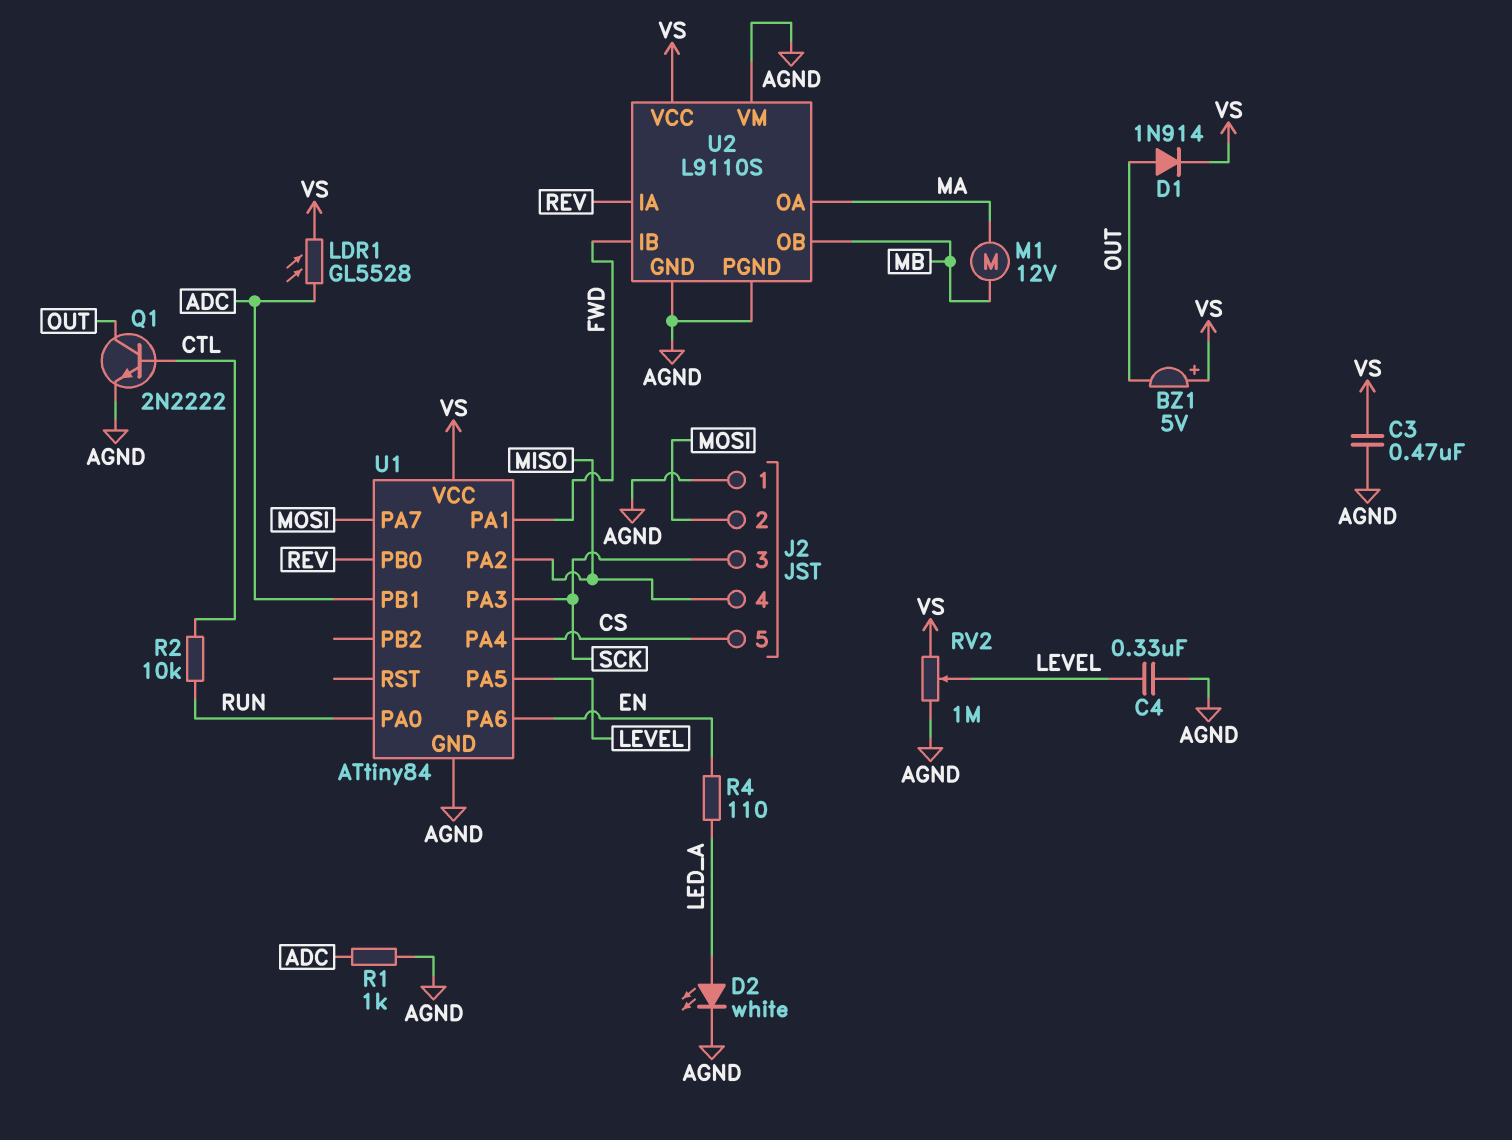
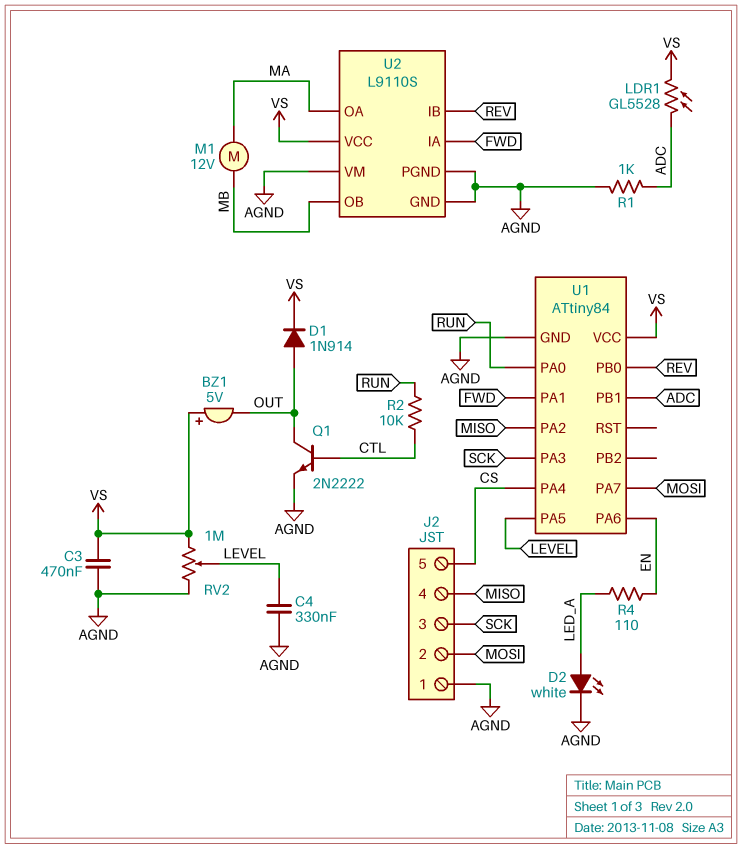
U2 pin IA: REV -> FWD
U2 pin IB: FWD -> REV

